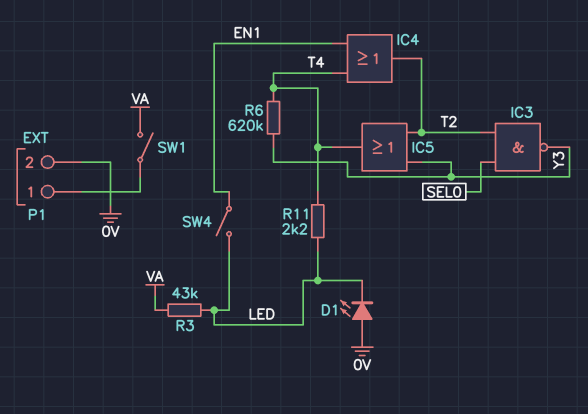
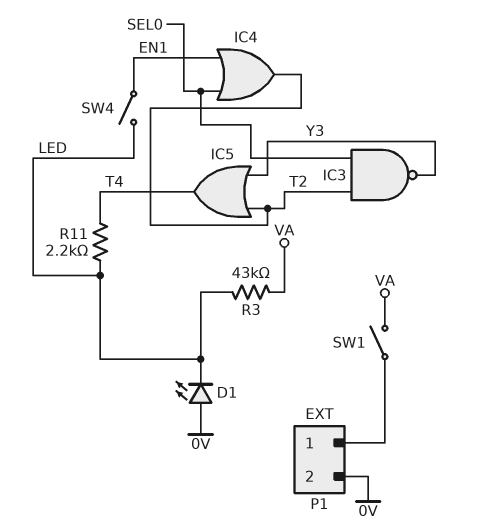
IC4: OR (in EN1, in T4, out T2) -> OR (in EN1, in SEL0, out T2)
R6: 620k (T4, Y3) -> none

